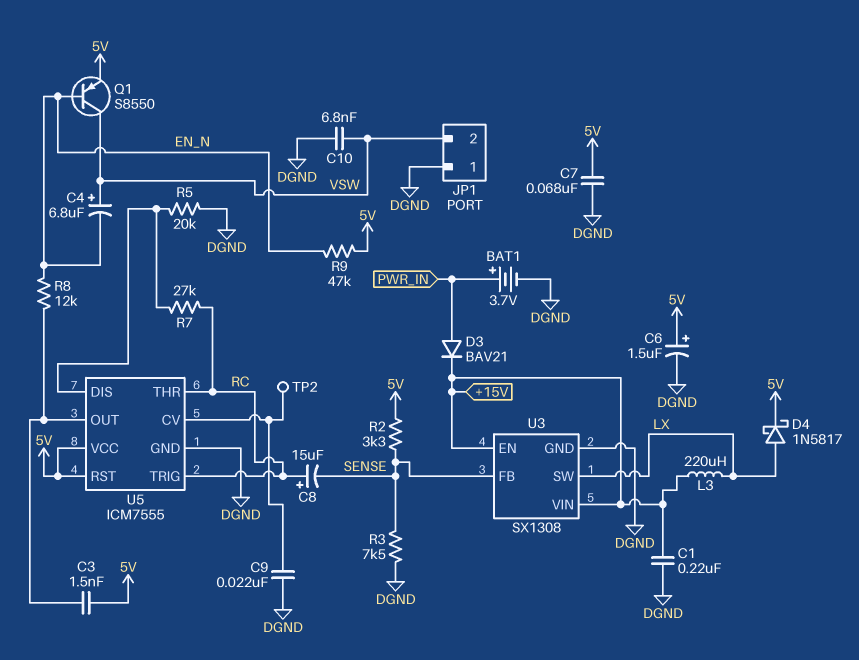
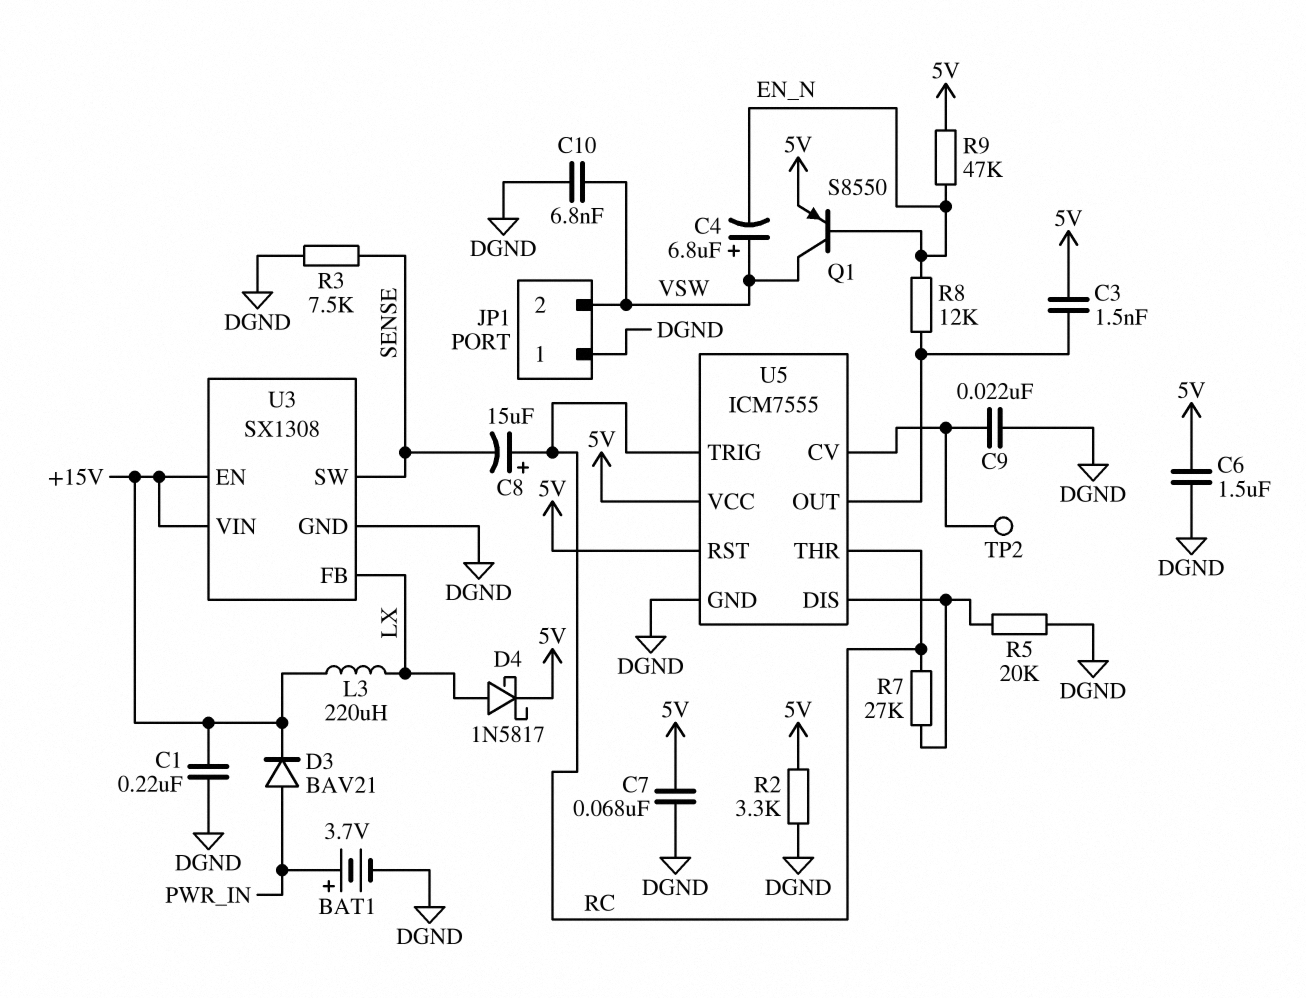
C6: 1.5uF (plus 5V, minus DGND) -> 1.5uF (5V, DGND)
R2: 3.3k (5V, SENSE) -> 3.3k (5V, DGND)
U3 pin FB: SENSE -> LX
U3 pin SW: LX -> SENSE

